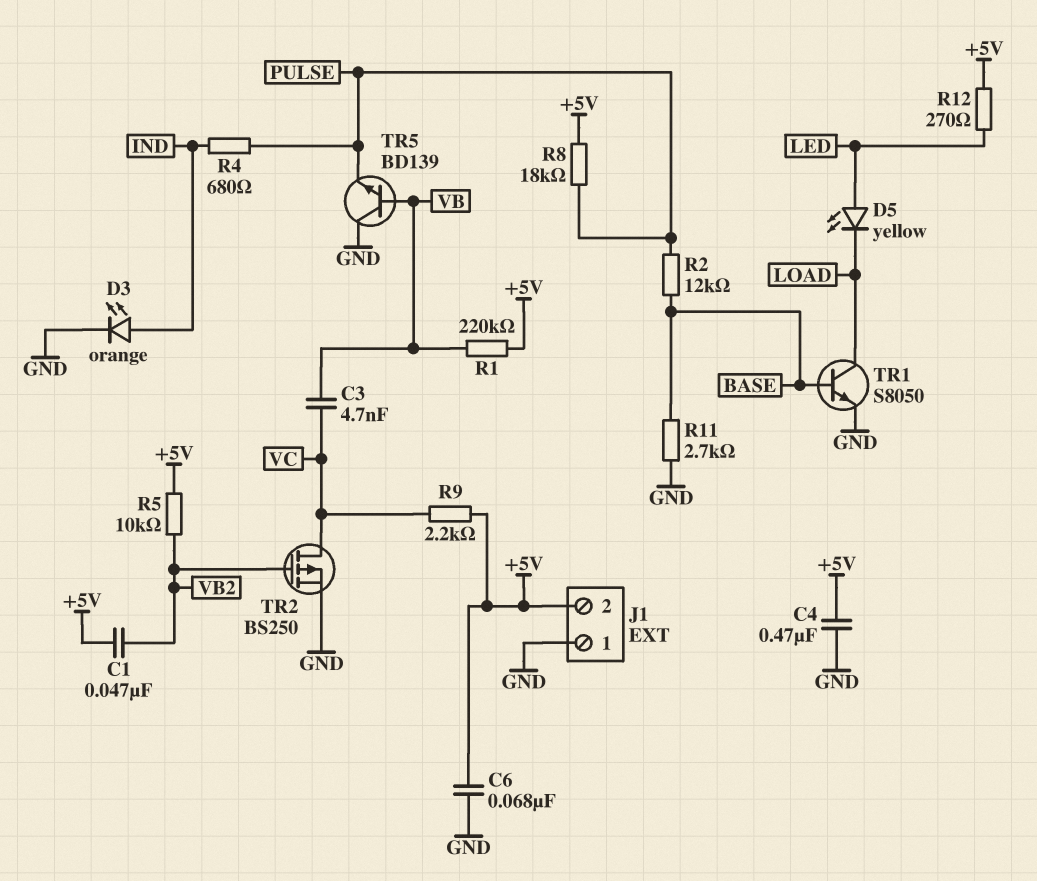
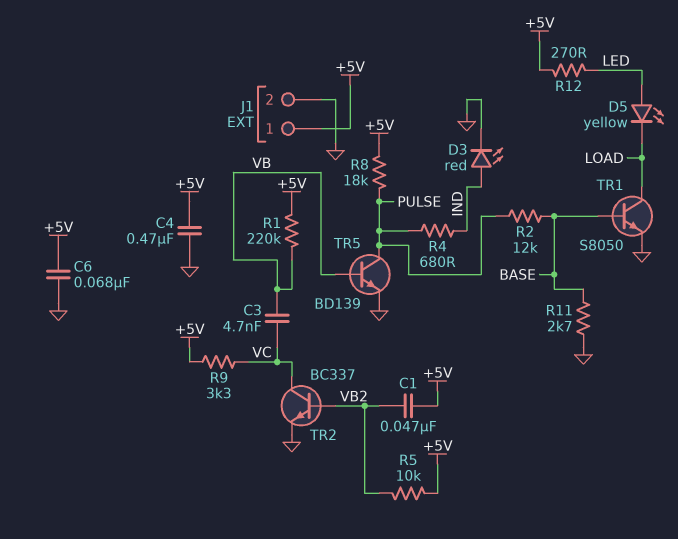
D3: LED orange (A IND, K GND) -> LED red (A IND, K GND)
J1 pin 1: GND -> +5V
J1 pin 2: +5V -> GND
R9: 2.2k (+5V, VC) -> 3.3k (+5V, VC)
TR2: PMOS BS250 (G VB2, D VC, S GND) -> NPN BC337 (B VB2, C VC, E GND)
TR5: NPN BD139 (B VB, C GND, E PULSE) -> NPN BD139 (B VB, C PULSE, E GND)

